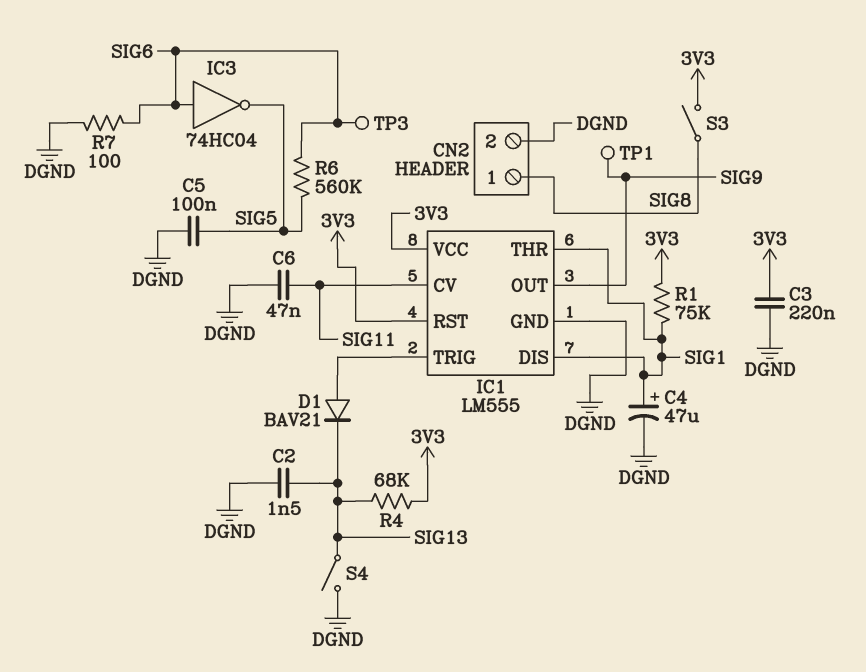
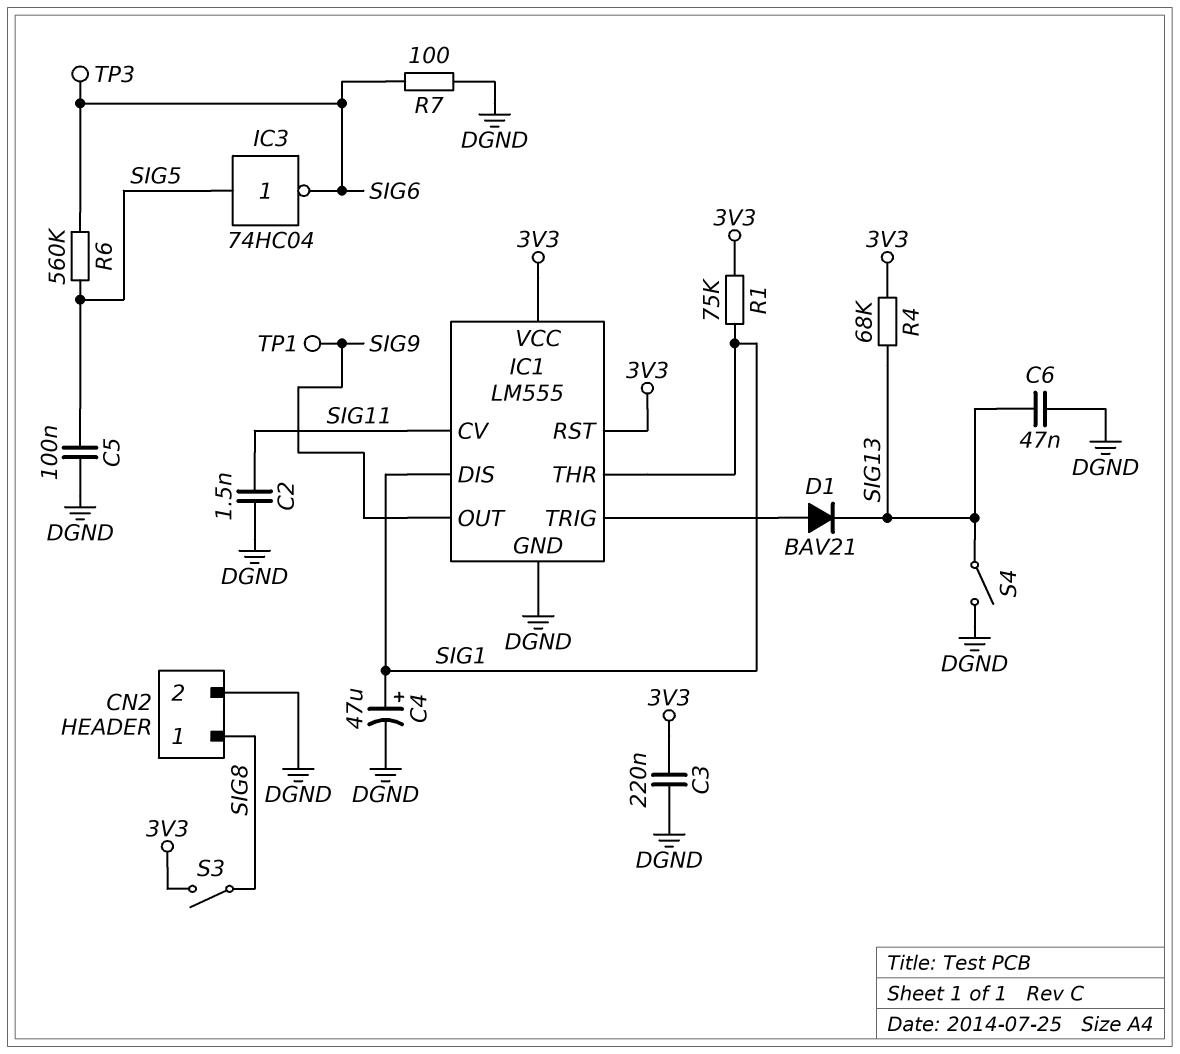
C2: 1.5nF (DGND, SIG13) -> 1.5nF (DGND, SIG11)
C6: 47nF (DGND, SIG11) -> 47nF (DGND, SIG13)
IC3: NOT 74HC04 (in SIG6, out SIG5) -> NOT 74HC04 (in SIG5, out SIG6)

